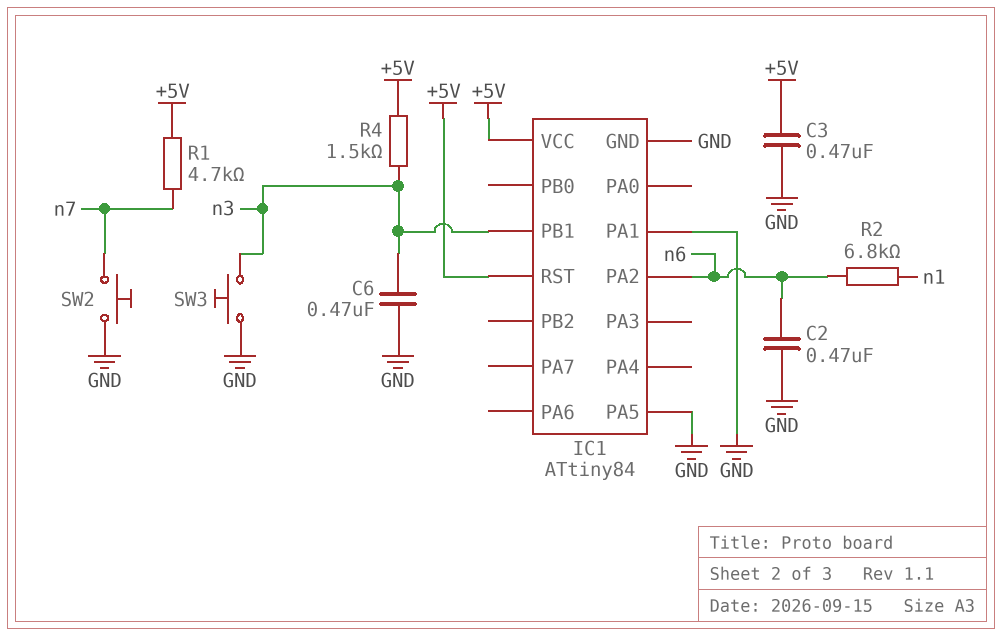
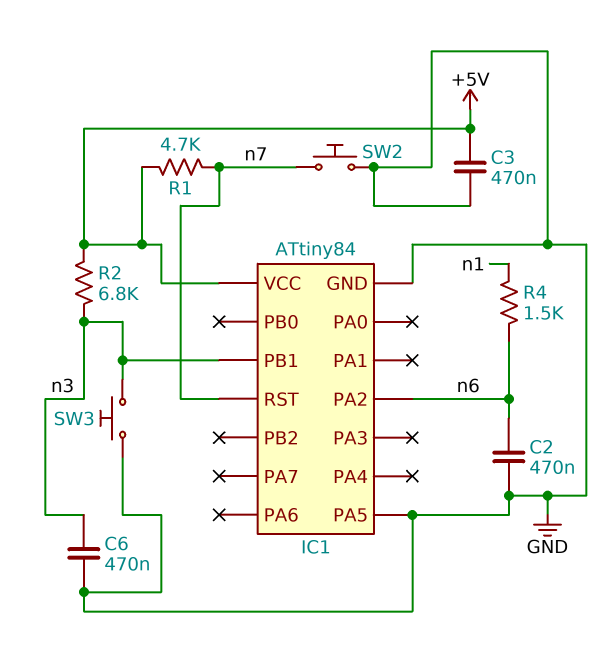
IC1 pin PA1: GND -> none
IC1 pin RST: +5V -> n7
R2: 6.8k (n1, n6) -> 6.8k (+5V, n3)
R4: 1.5k (+5V, n3) -> 1.5k (n1, n6)

